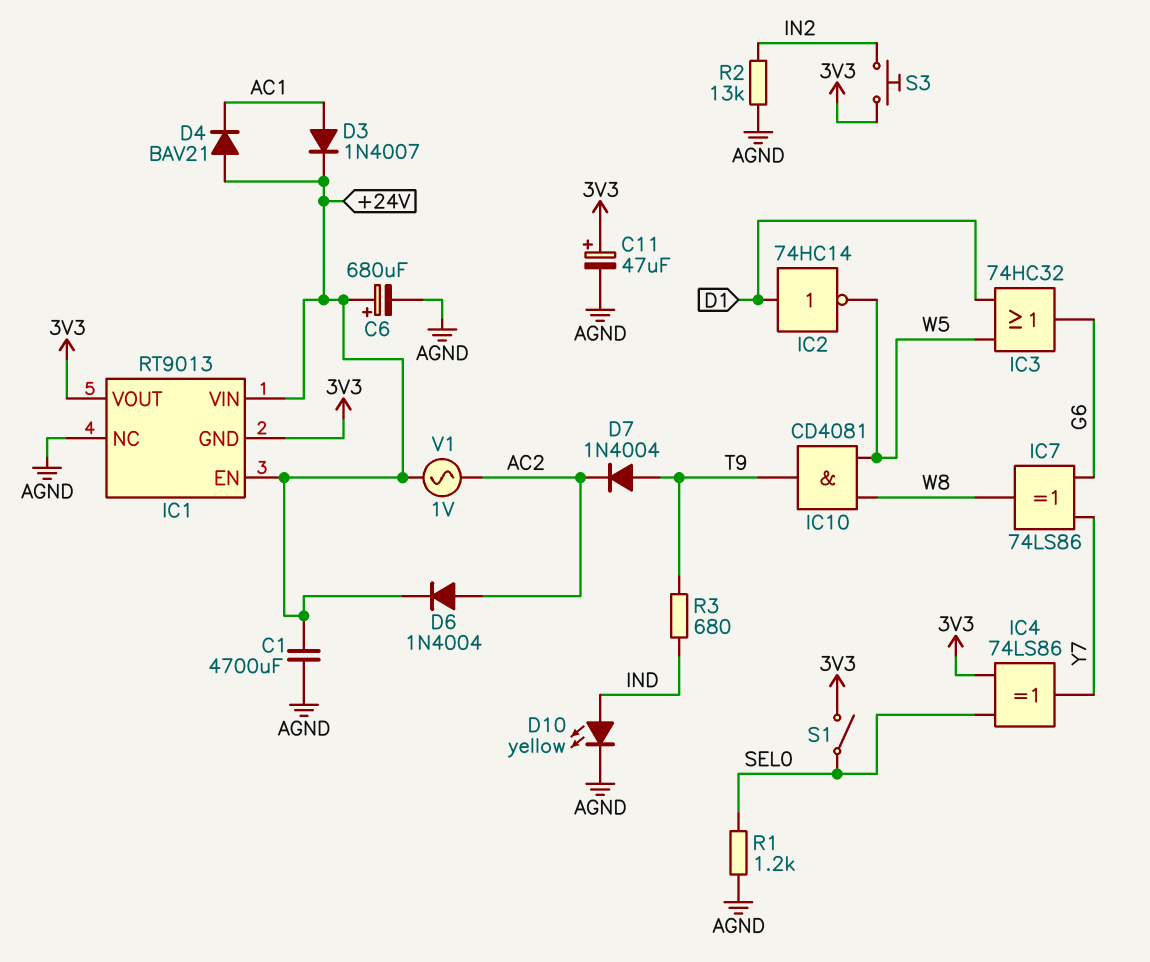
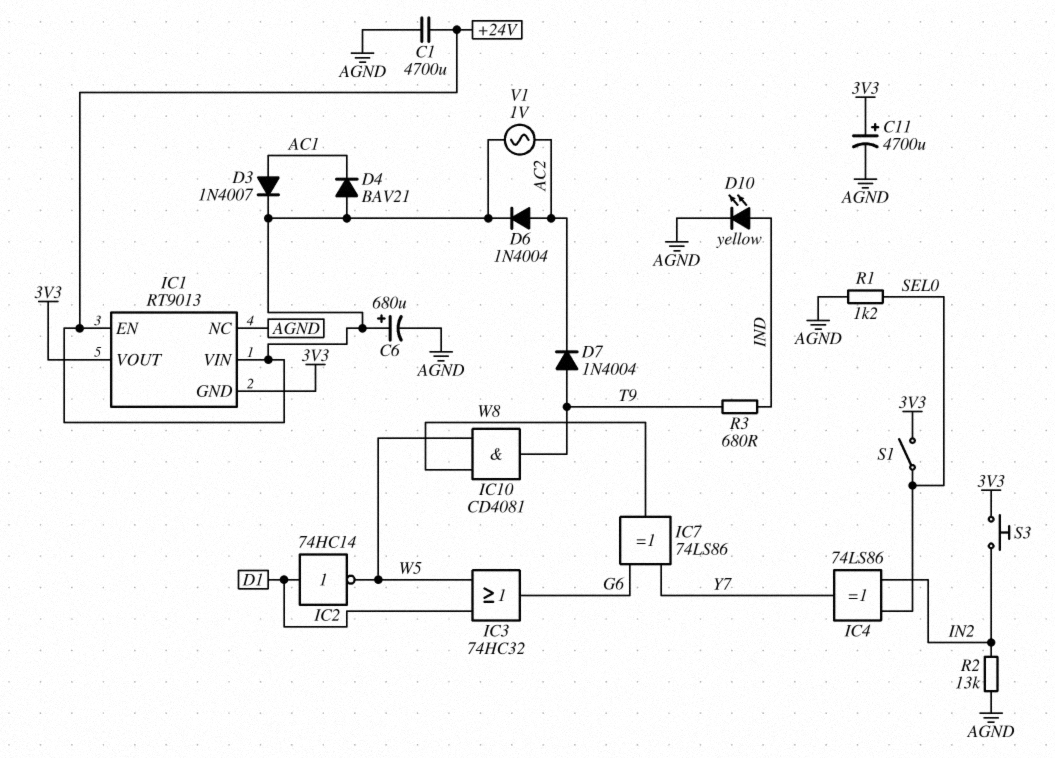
C11: 47uF (plus 3V3, minus AGND) -> 4700uF (plus 3V3, minus AGND)
IC4: XOR 74LS86 (in 3V3, in SEL0, out Y7) -> XOR 74LS86 (in IN2, in SEL0, out Y7)

